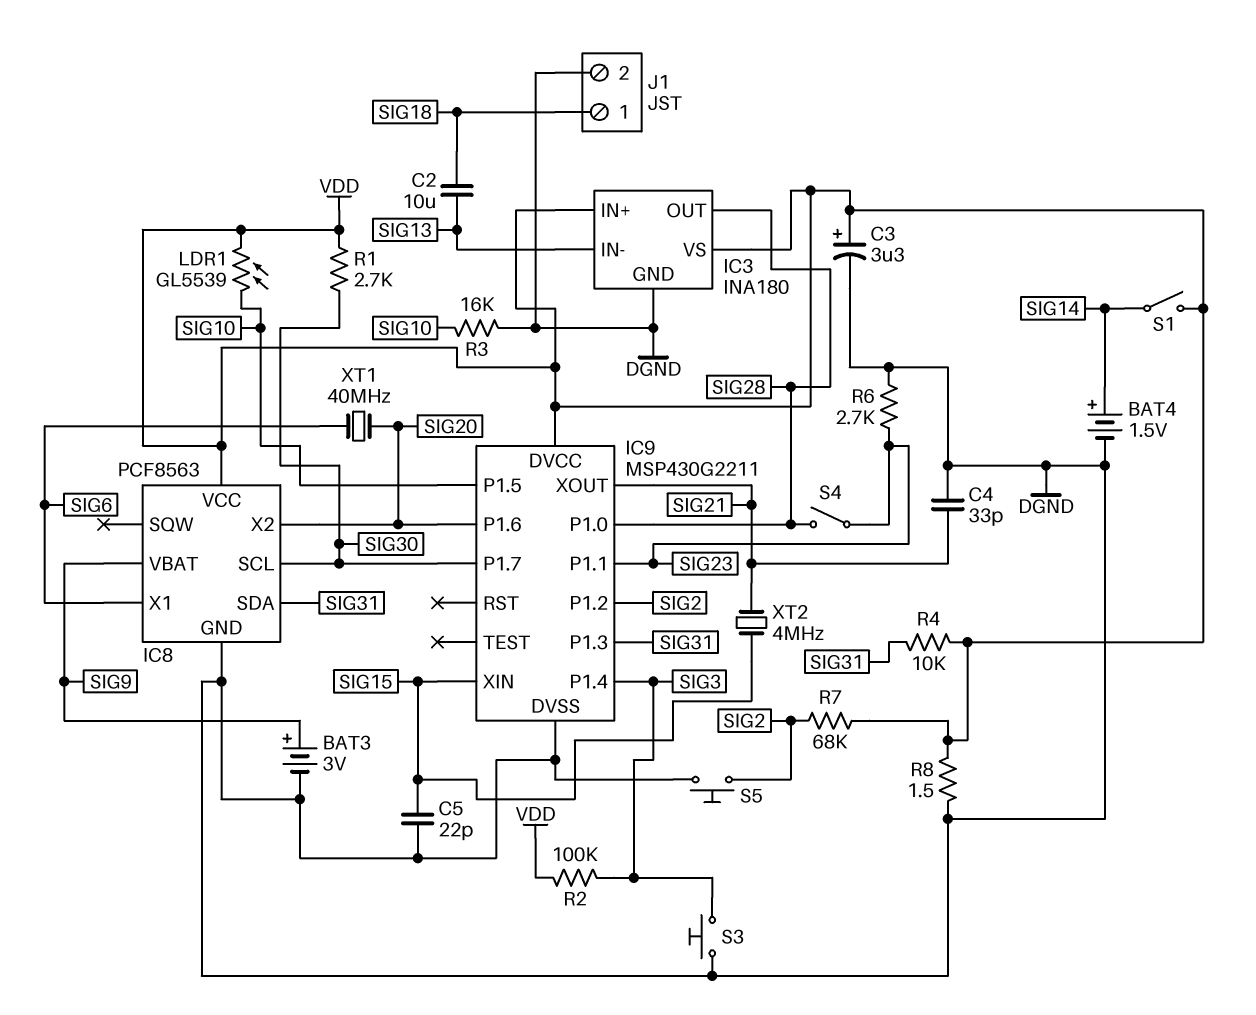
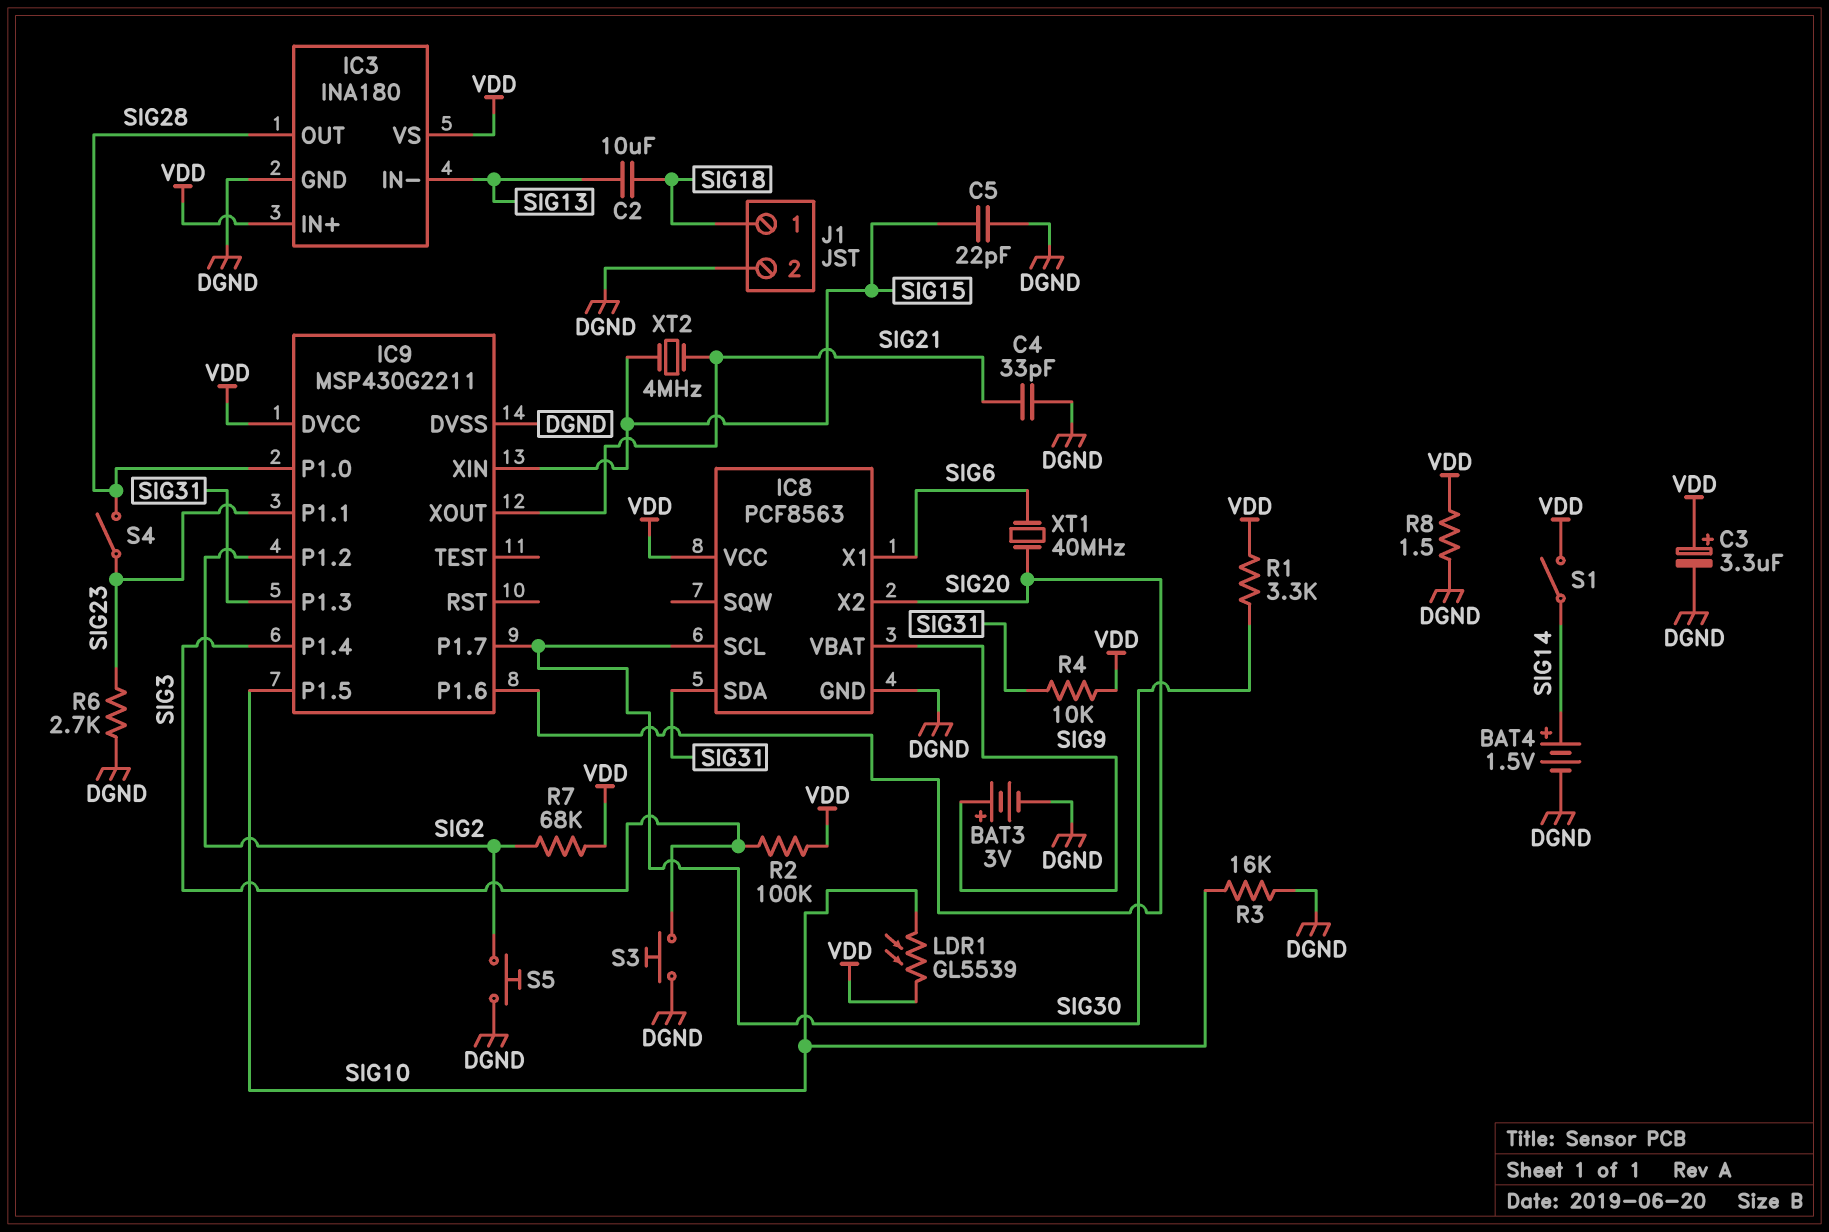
R1: 2.7k (SIG30, VDD) -> 3.3k (SIG30, VDD)

